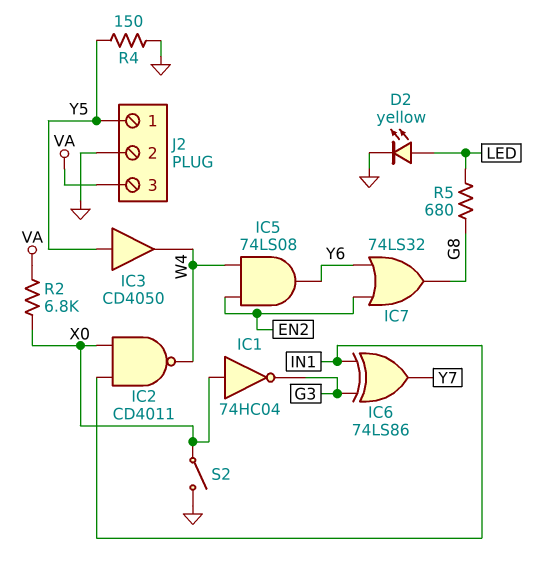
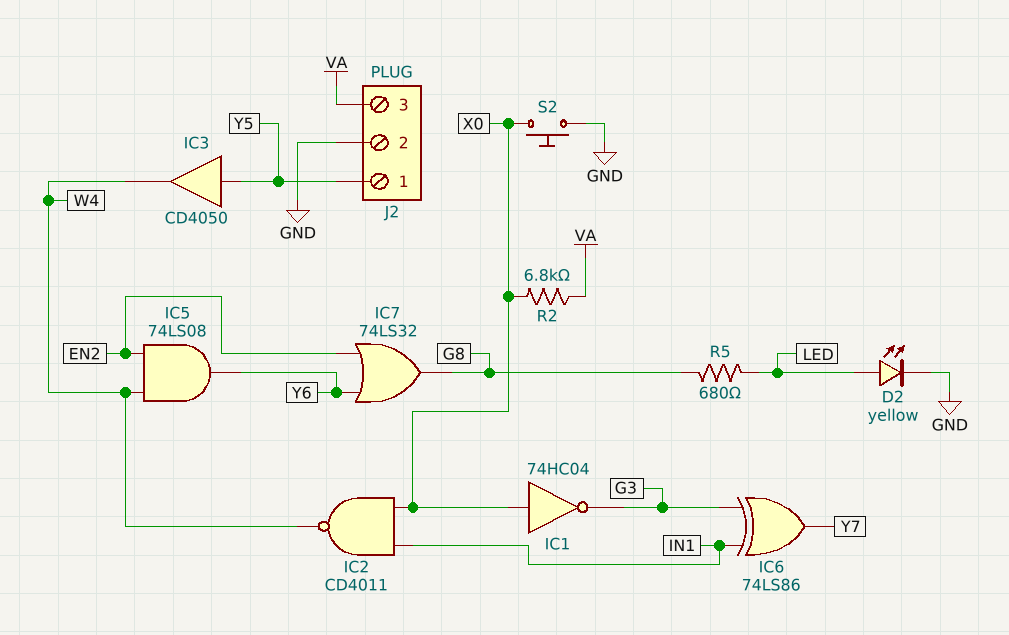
R4: 150 (GND, Y5) -> none
S2: switch (GND, X0) -> button (GND, X0)

